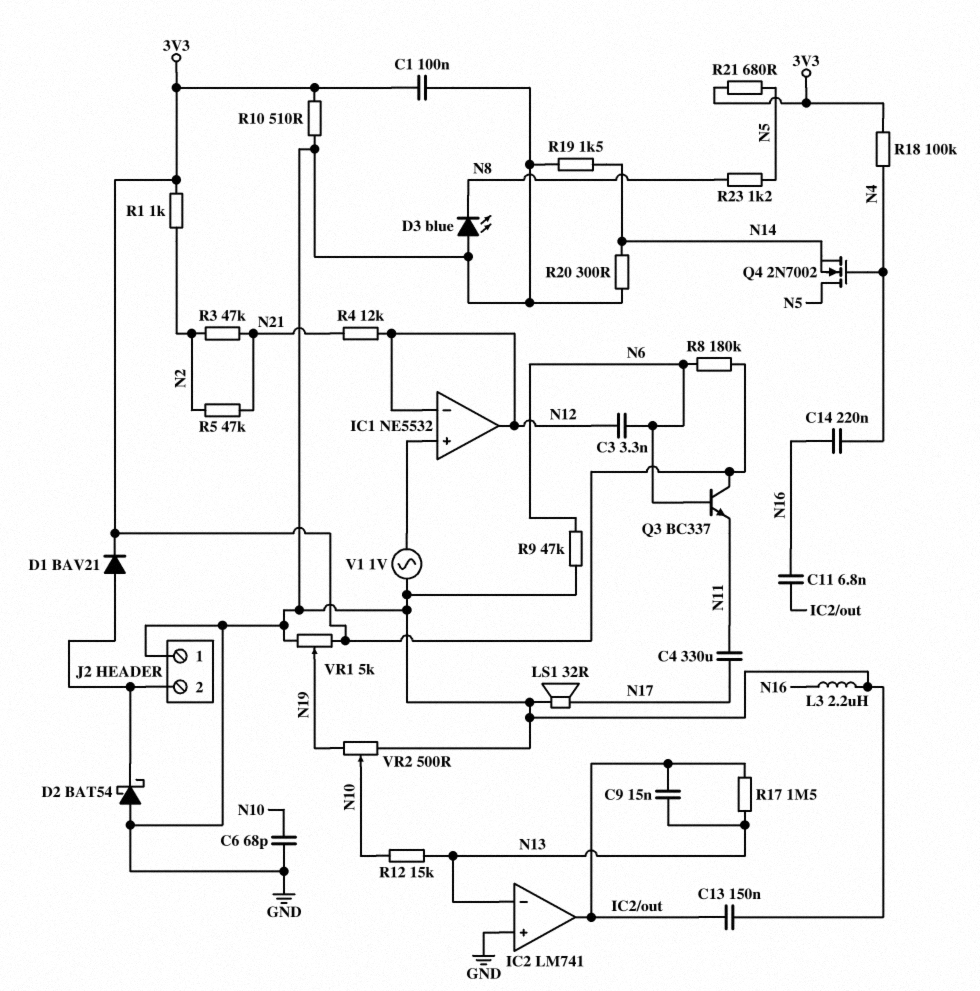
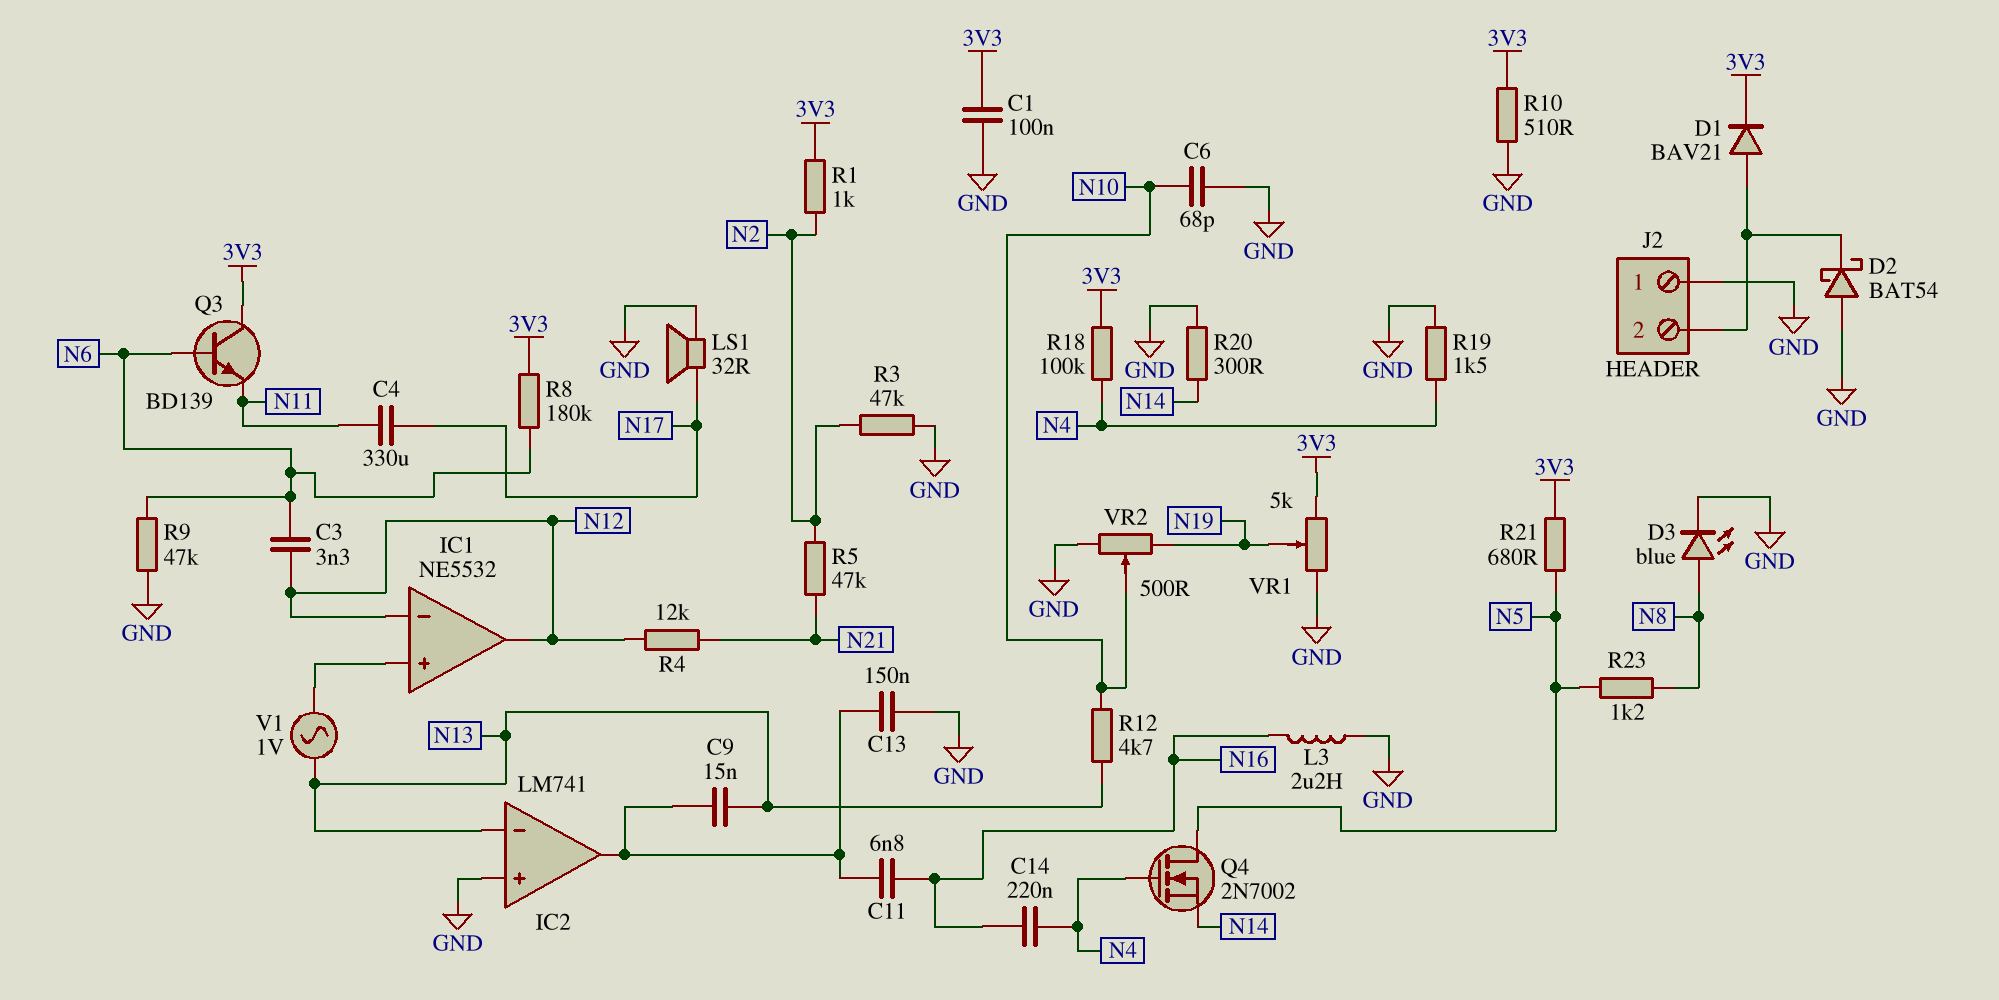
D3: LED blue (A GND, K N8) -> LED blue (A N8, K GND)
Q3: NPN BC337 (B N6, C 3V3, E N11) -> NPN BD139 (B N6, C 3V3, E N11)
R3: 47k (N2, N21) -> 47k (GND, N2)
R12: 15k (N10, N13) -> 4.7k (N10, N13)
R17: 1.5M (IC2/out, N13) -> none
R19: 1.5k (GND, N14) -> 1.5k (GND, N4)
V1: AC 1V (GND, IC1/in+) -> AC 1V (IC1/in+, N13)

